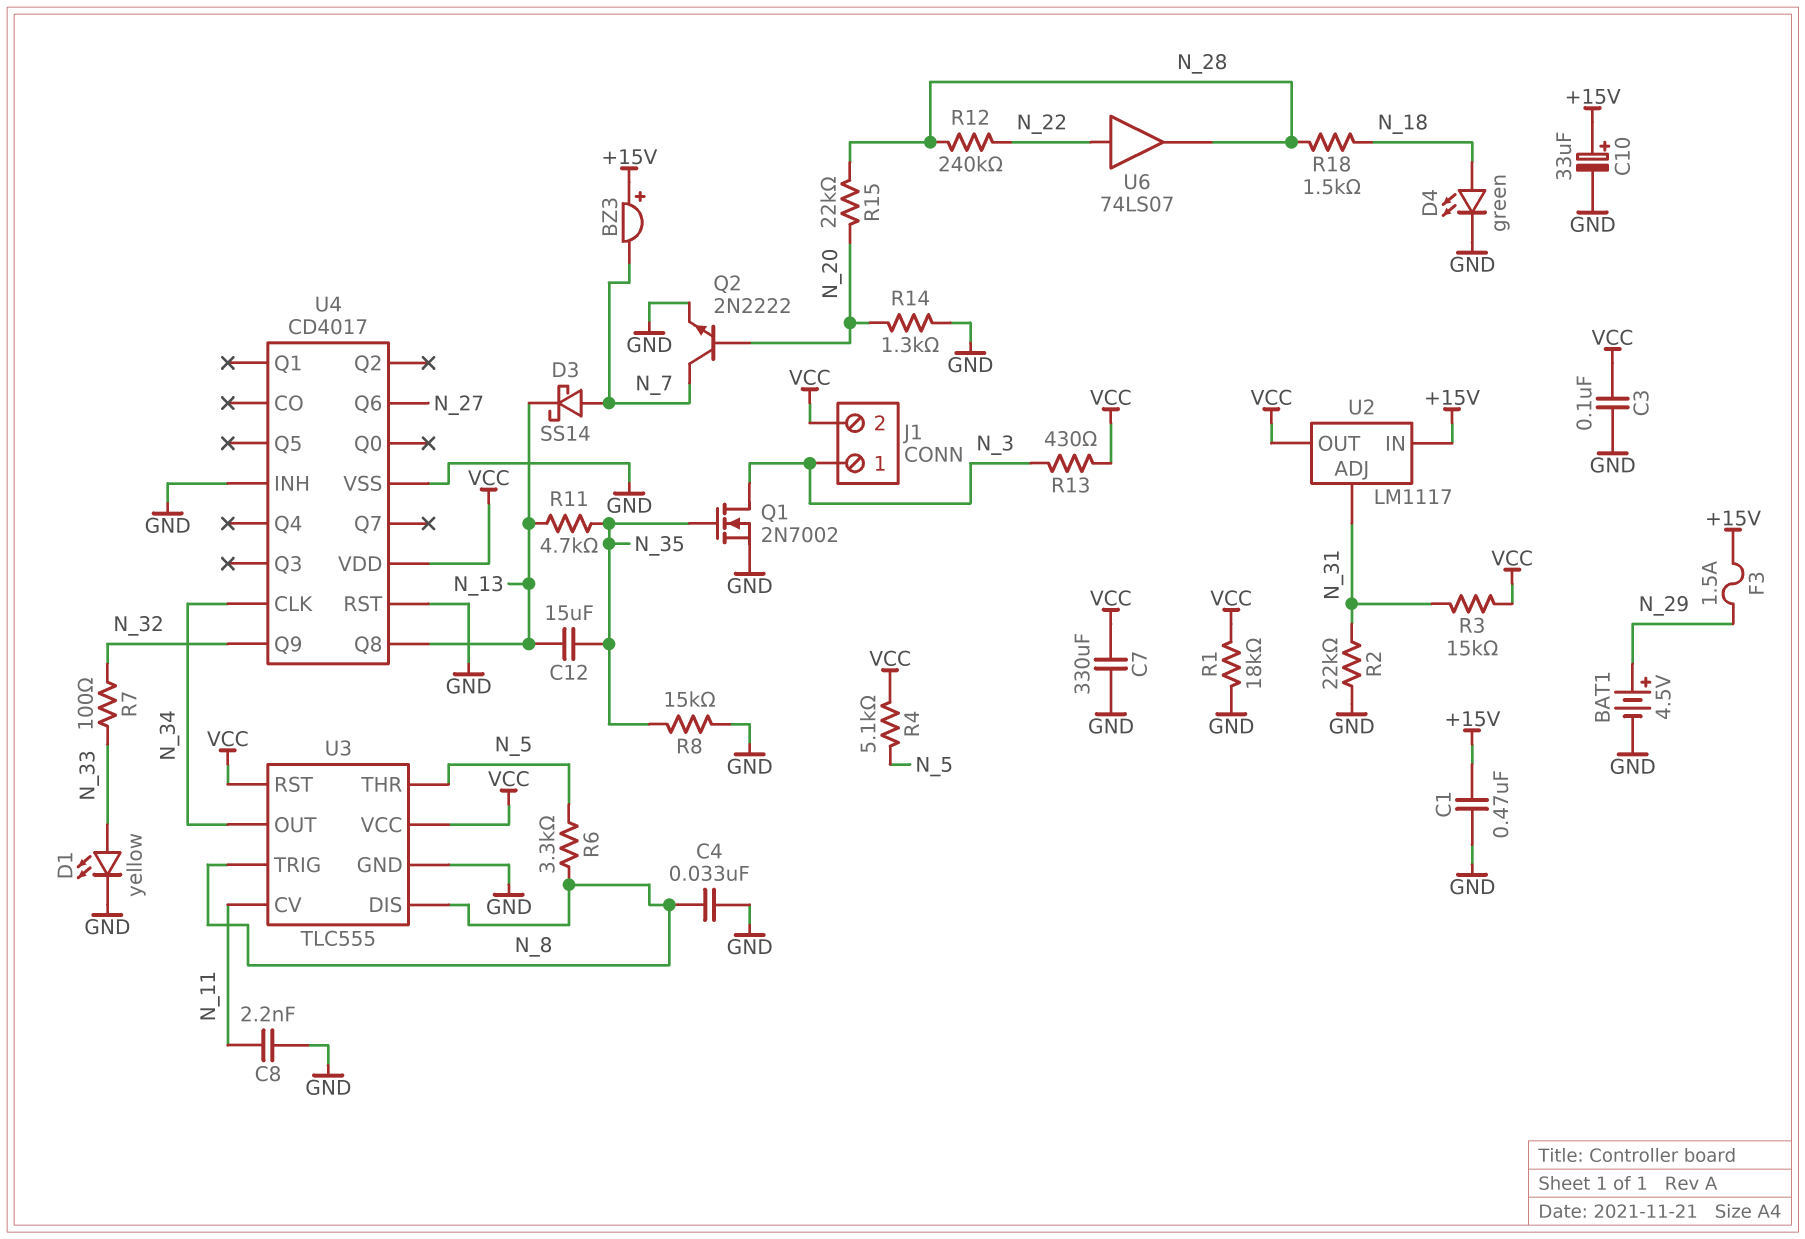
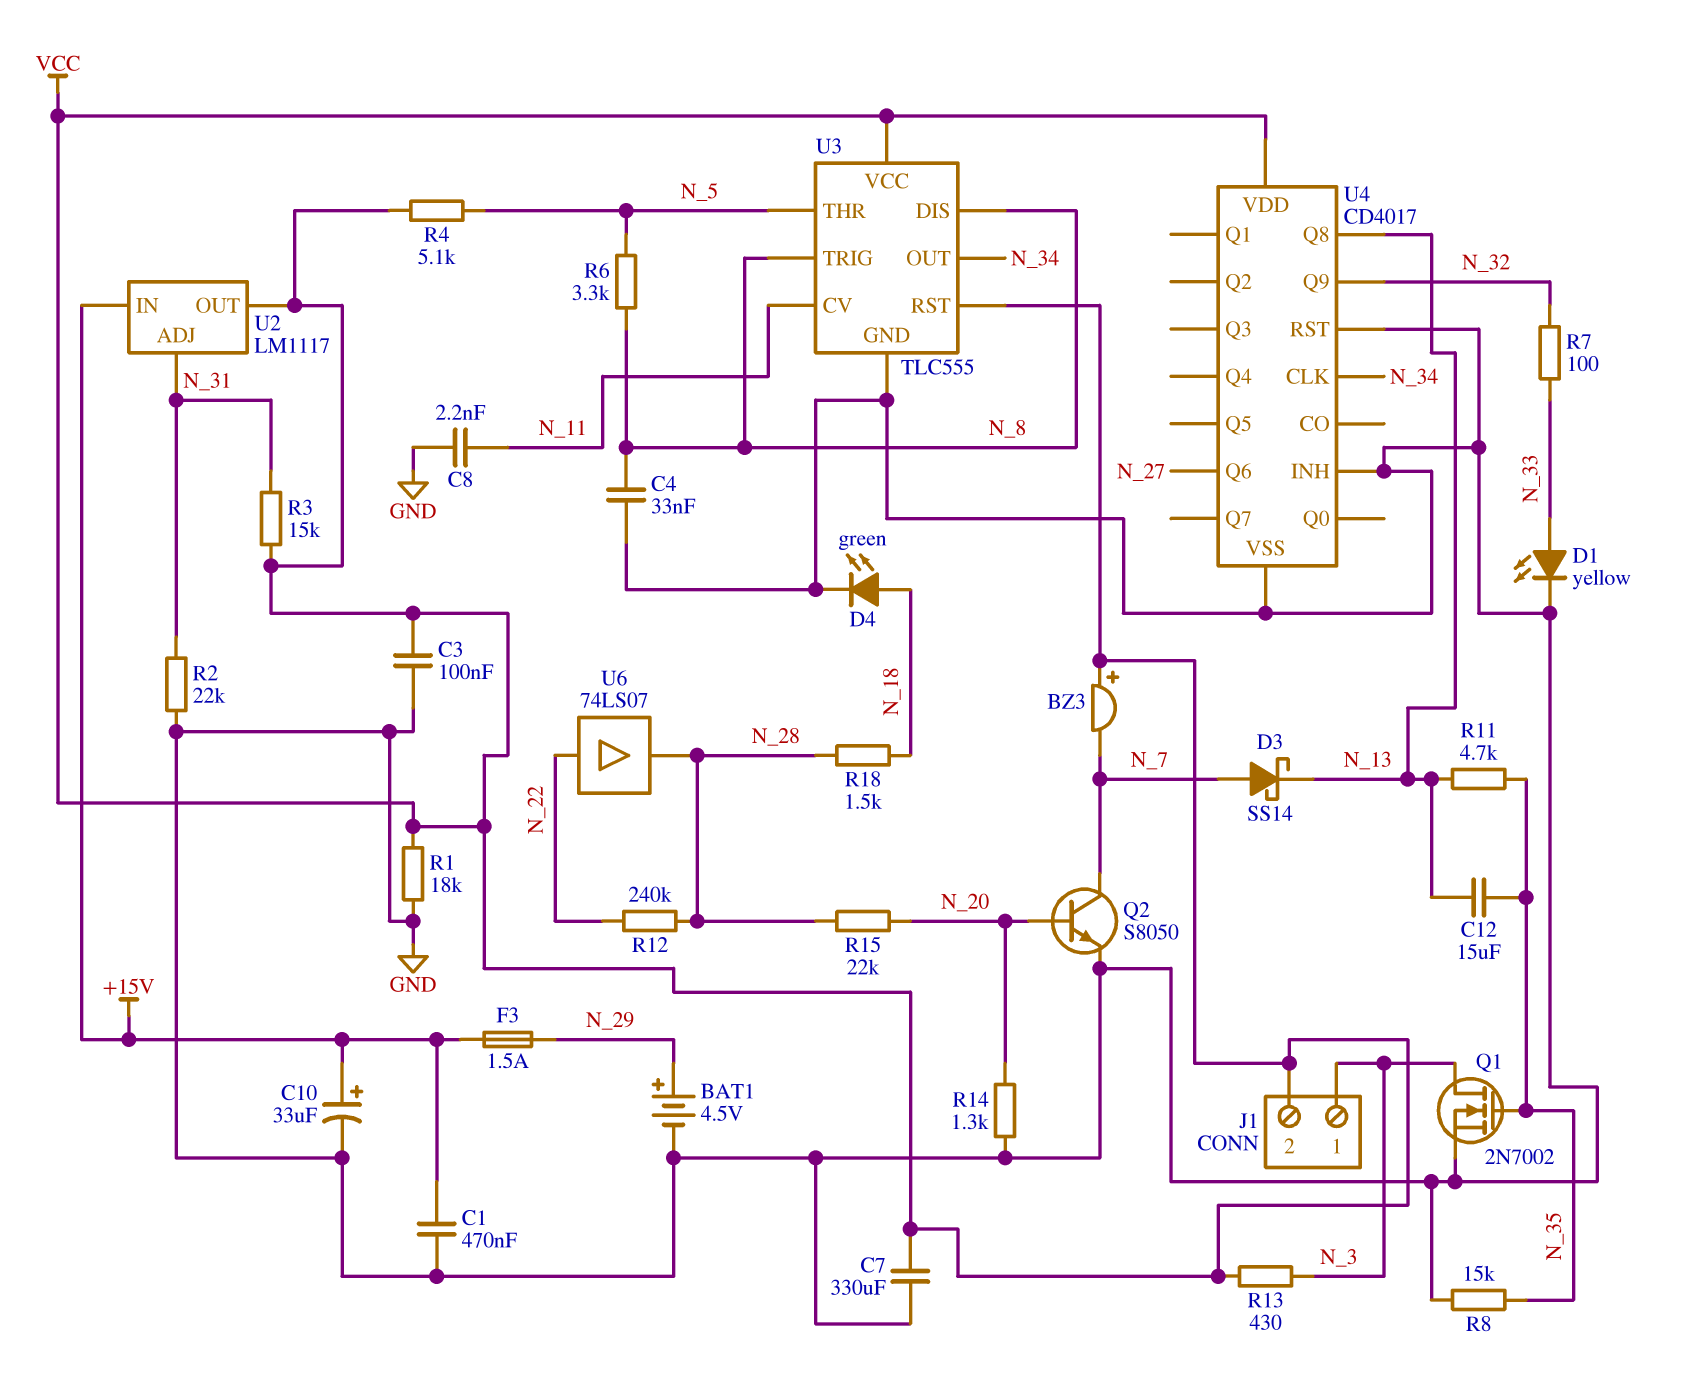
BZ3: buzzer (plus +15V, minus N_7) -> buzzer (plus VCC, minus N_7)
Q2: NPN 2N2222 (B N_20, C N_7, E GND) -> NPN S8050 (B N_20, C N_7, E GND)

